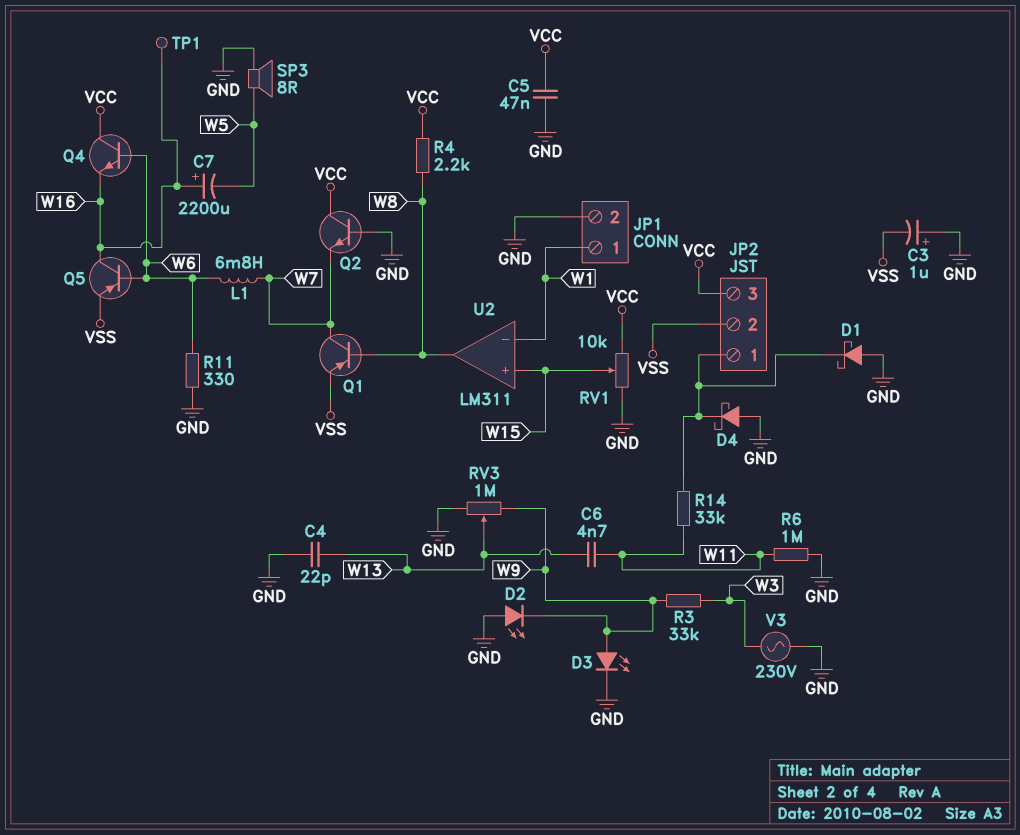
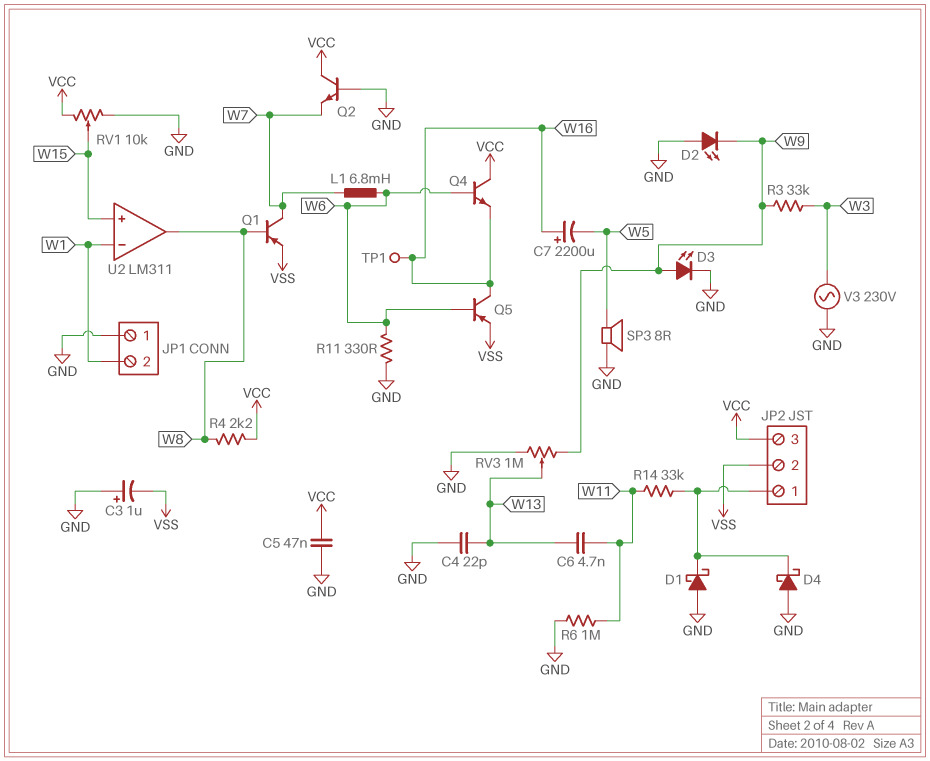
JP1 pin 1: W1 -> GND
JP1 pin 2: GND -> W1

